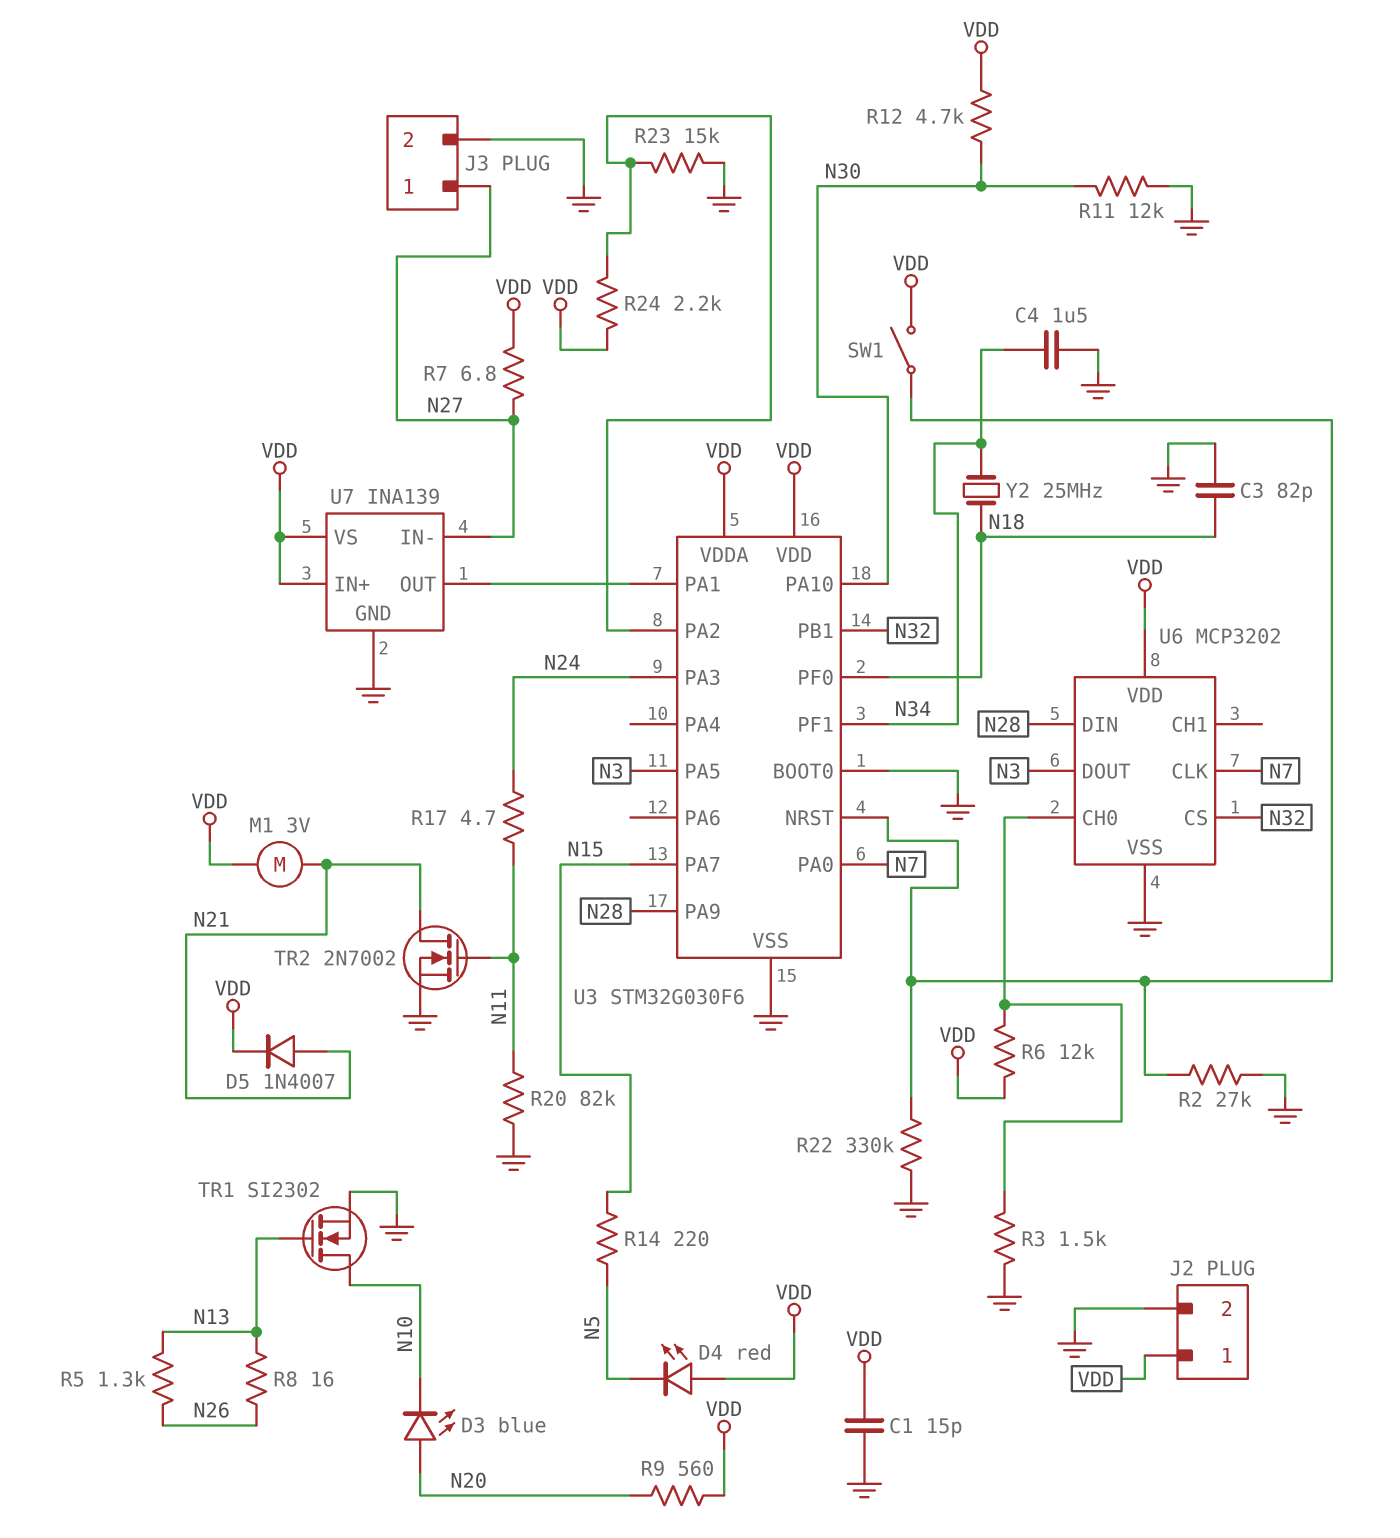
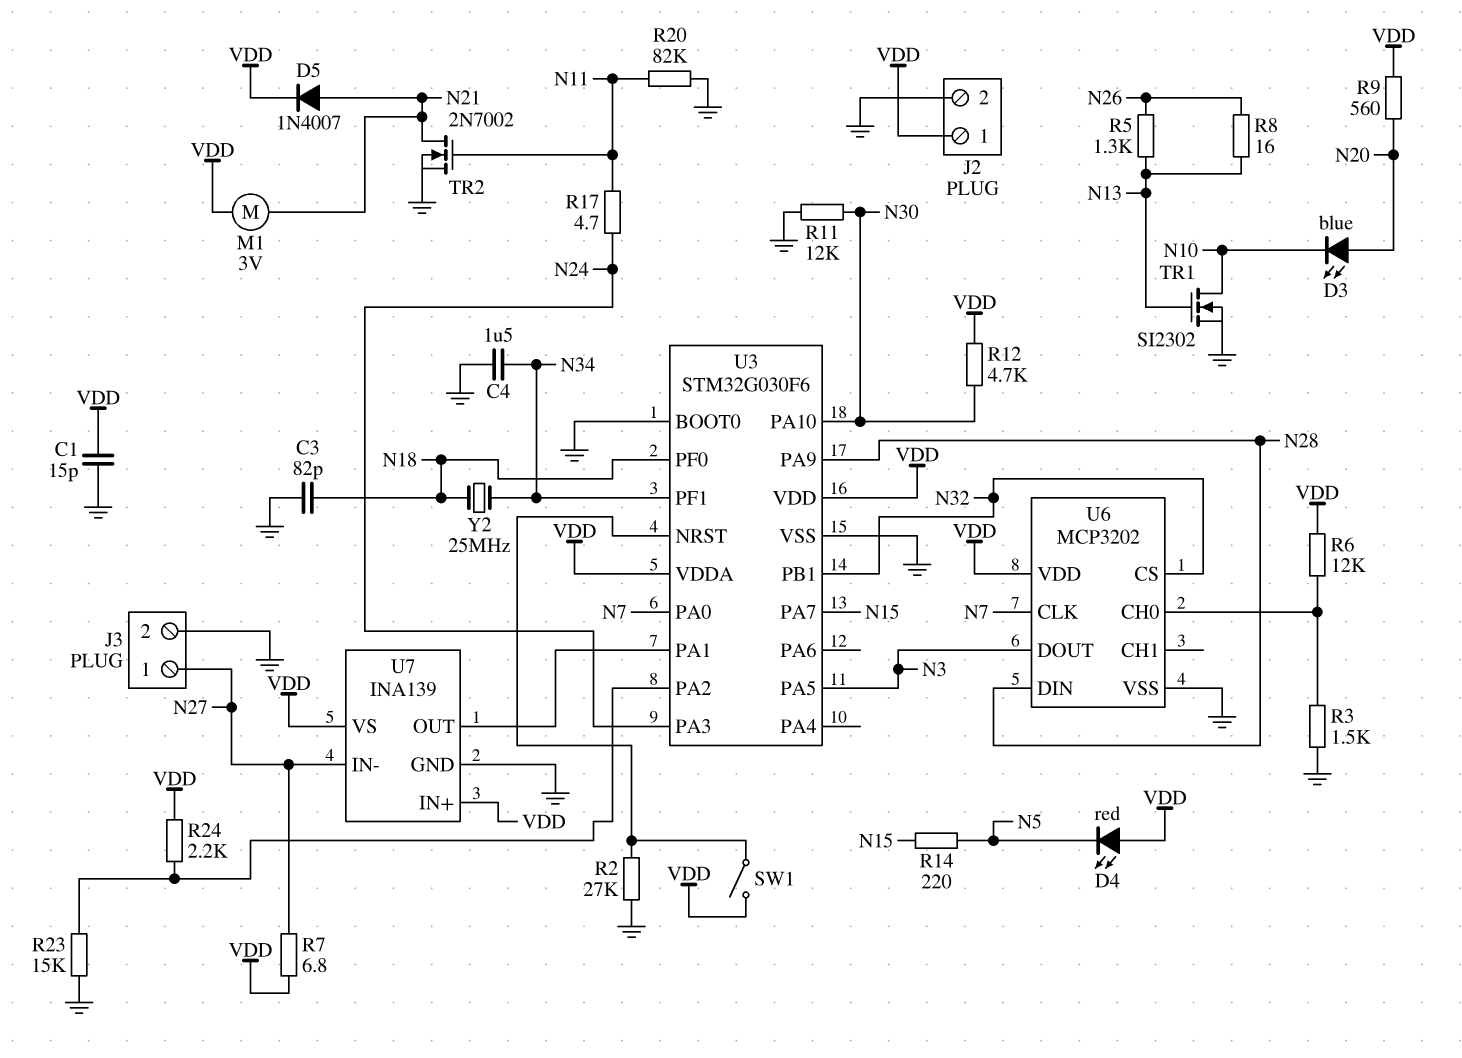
R22: 330k (GND, U3/NRST) -> none

